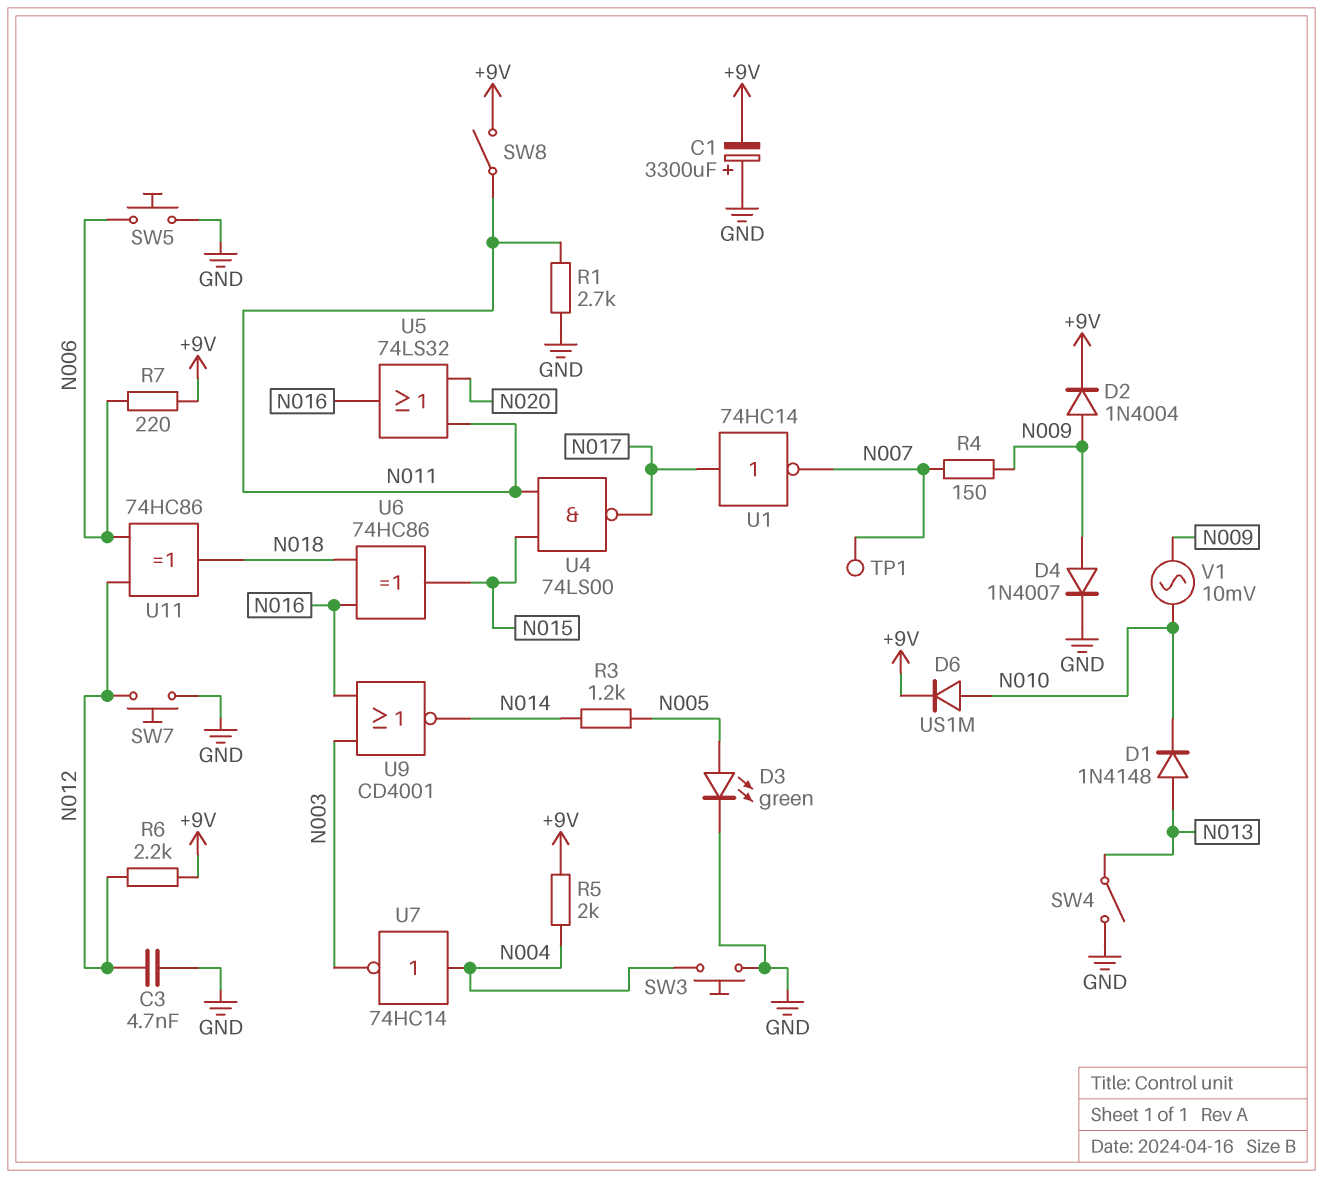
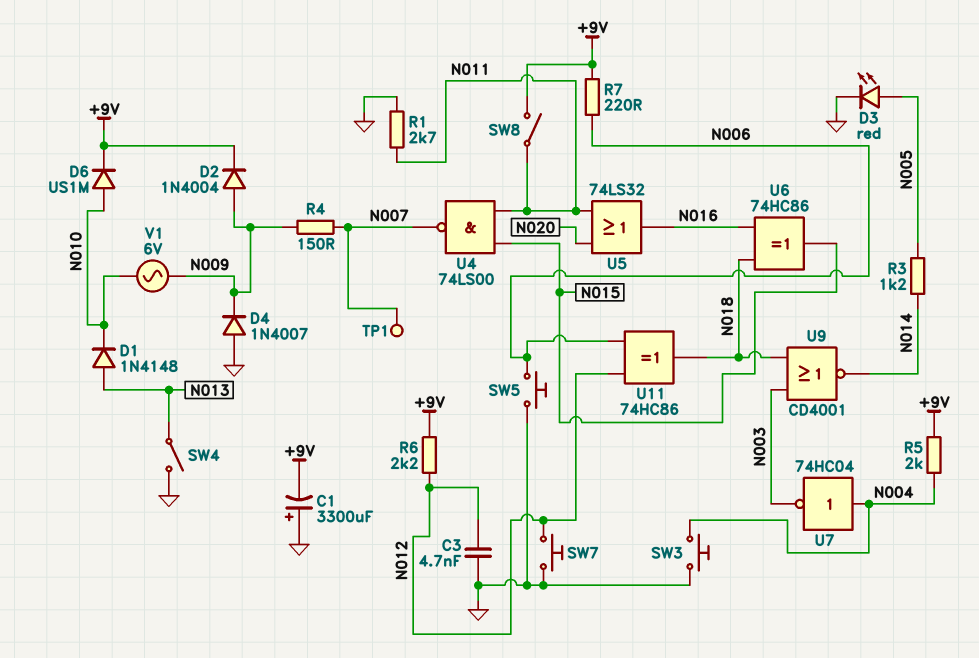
D3: LED green (A N005, K GND) -> LED red (A N005, K GND)
D4: diode 1N4007 (A N009, K GND) -> diode 1N4007 (A GND, K N009)
U1: NOT 74HC14 (in N017, out N007) -> none
U4: NAND 74LS00 (in N011, in N015, out N017) -> NAND 74LS00 (in N011, in N015, out N007)
U7: NOT 74HC14 (in N004, out N003) -> NOT 74HC04 (in N004, out N003)
U9: NOR CD4001 (in N003, in N016, out N014) -> NOR CD4001 (in N003, in N018, out N014)
V1: AC 10mV (N009, N010) -> AC 6V (N009, N010)

